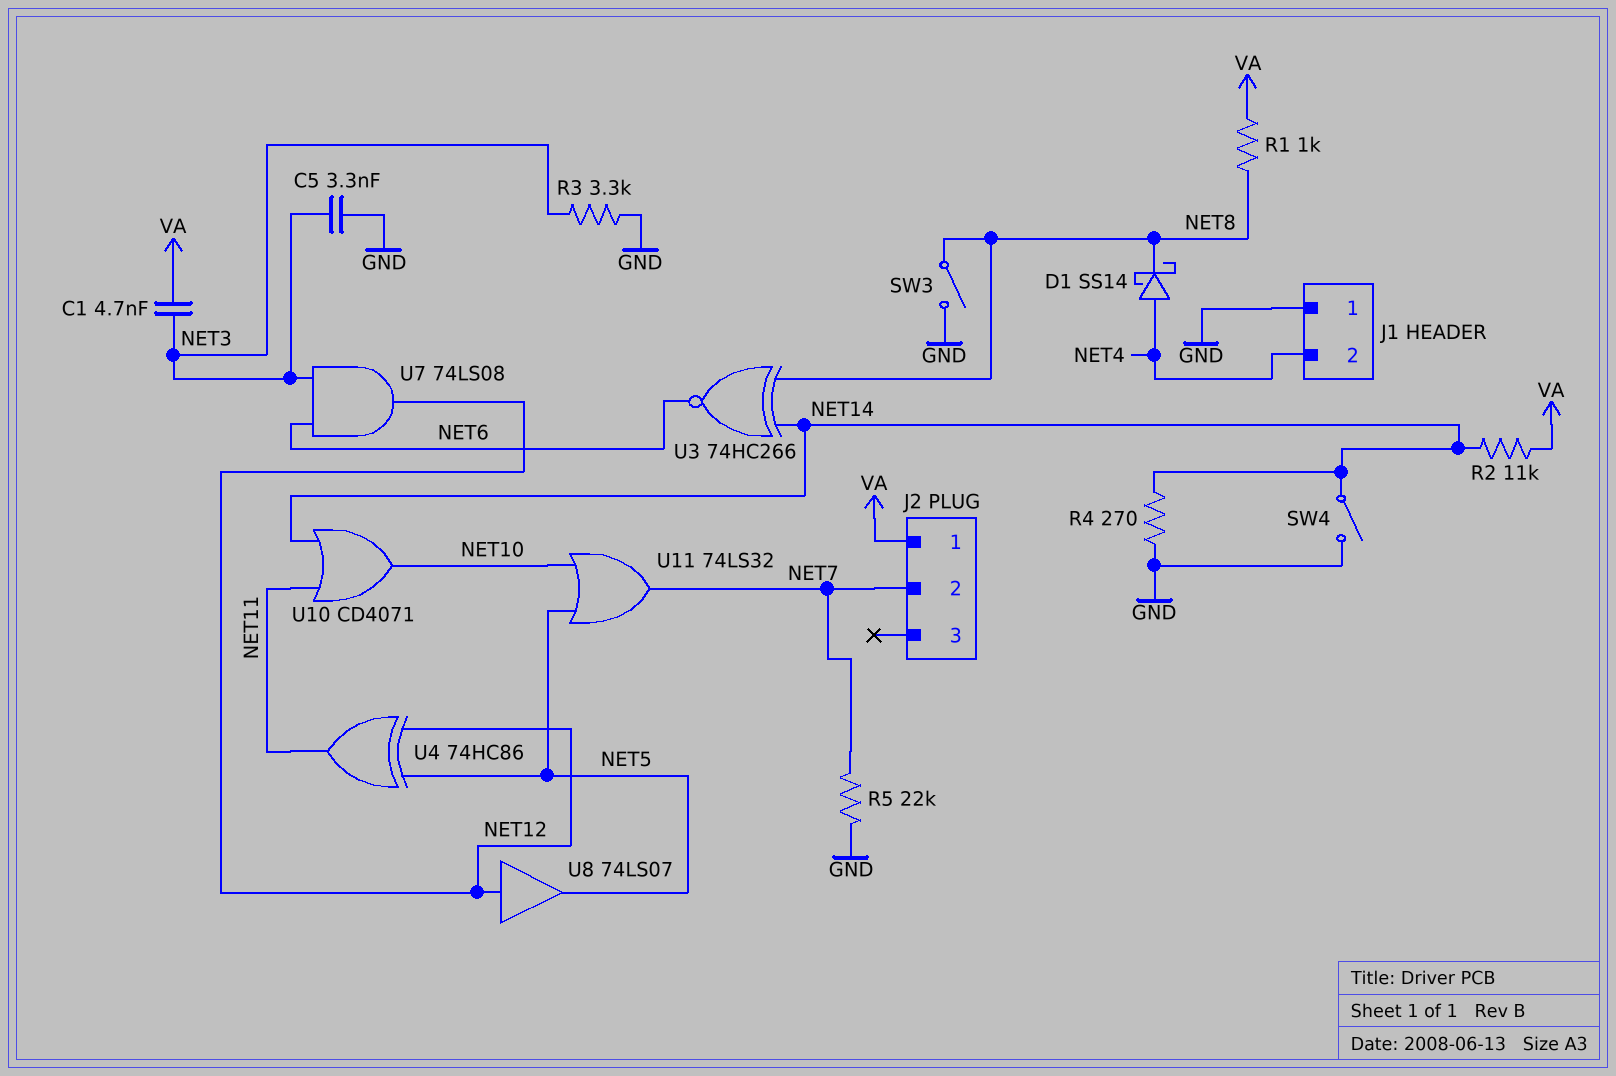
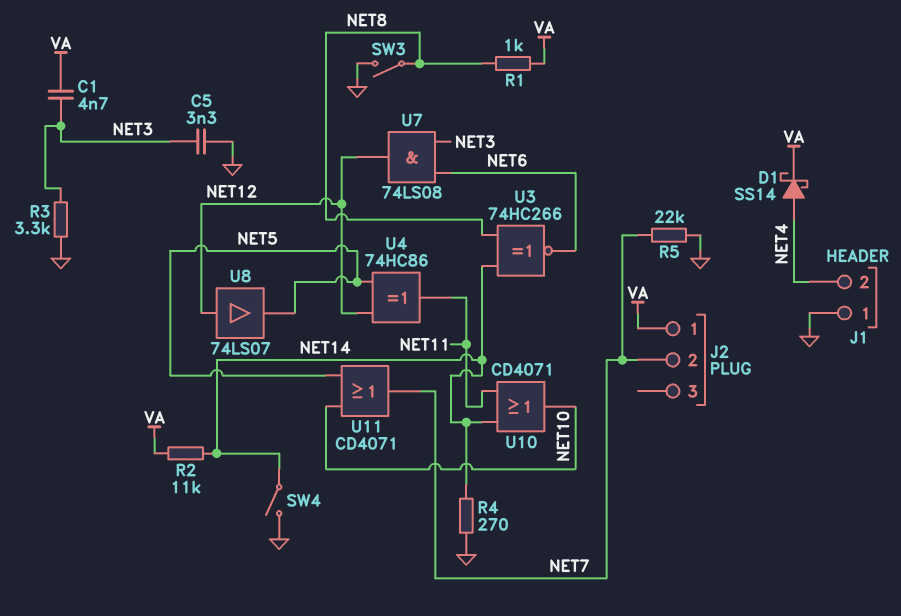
D1: schottky SS14 (A NET4, K NET8) -> schottky SS14 (A NET4, K VA)
U11: OR 74LS32 (in NET5, in NET10, out NET7) -> OR CD4071 (in NET5, in NET10, out NET7)

